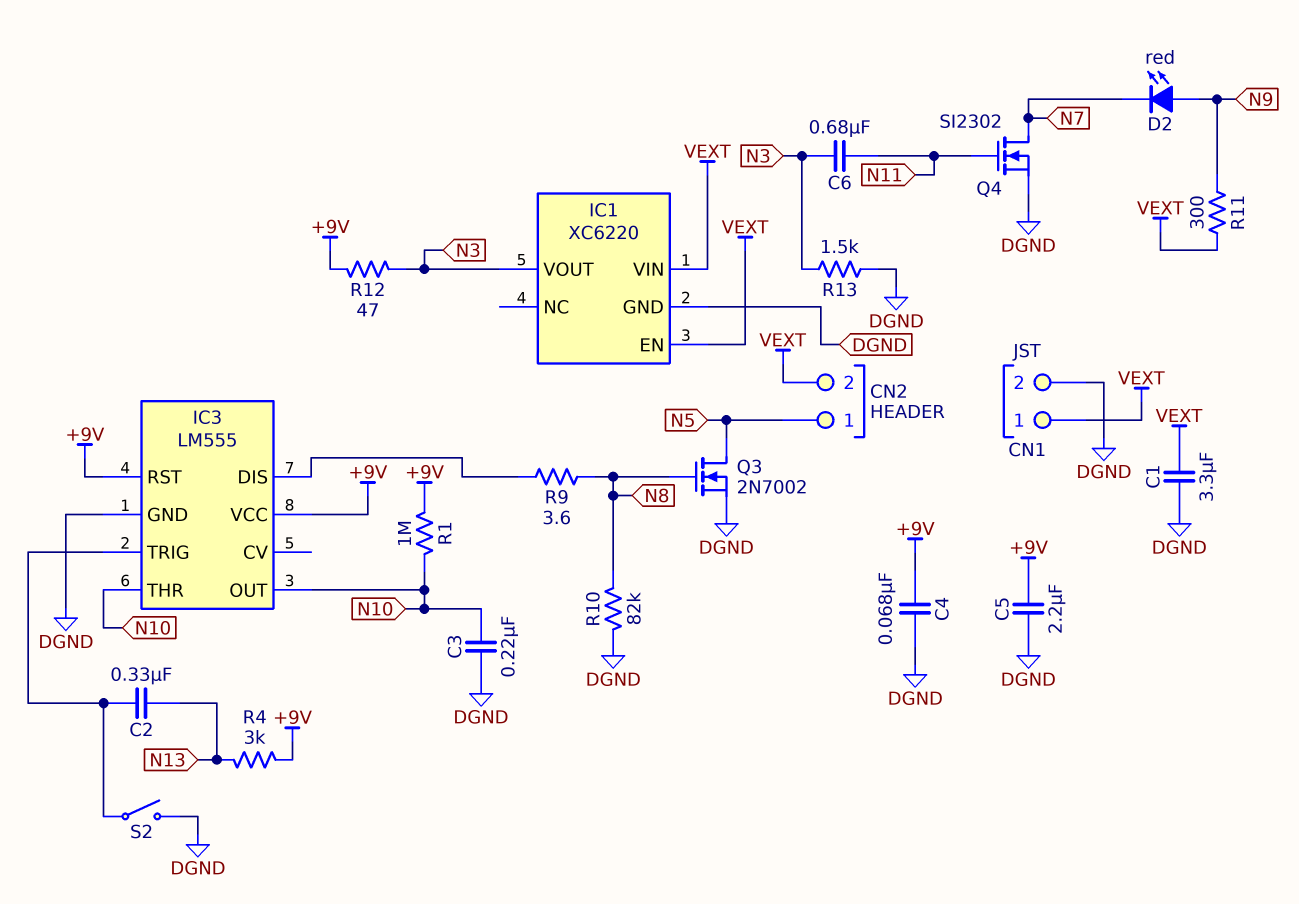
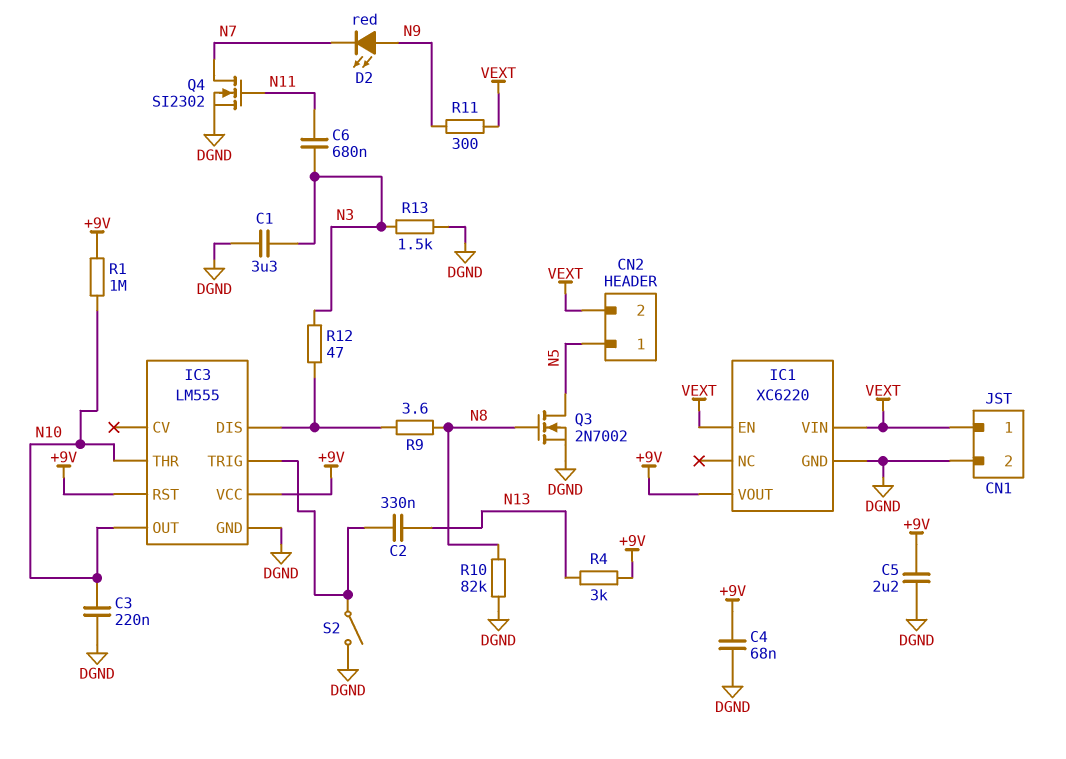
C1: 3.3uF (DGND, VEXT) -> 3.3uF (DGND, N3)
IC1 pin VOUT: N3 -> +9V
R12: 47 (+9V, N3) -> 47 (IC3/DIS, N3)

